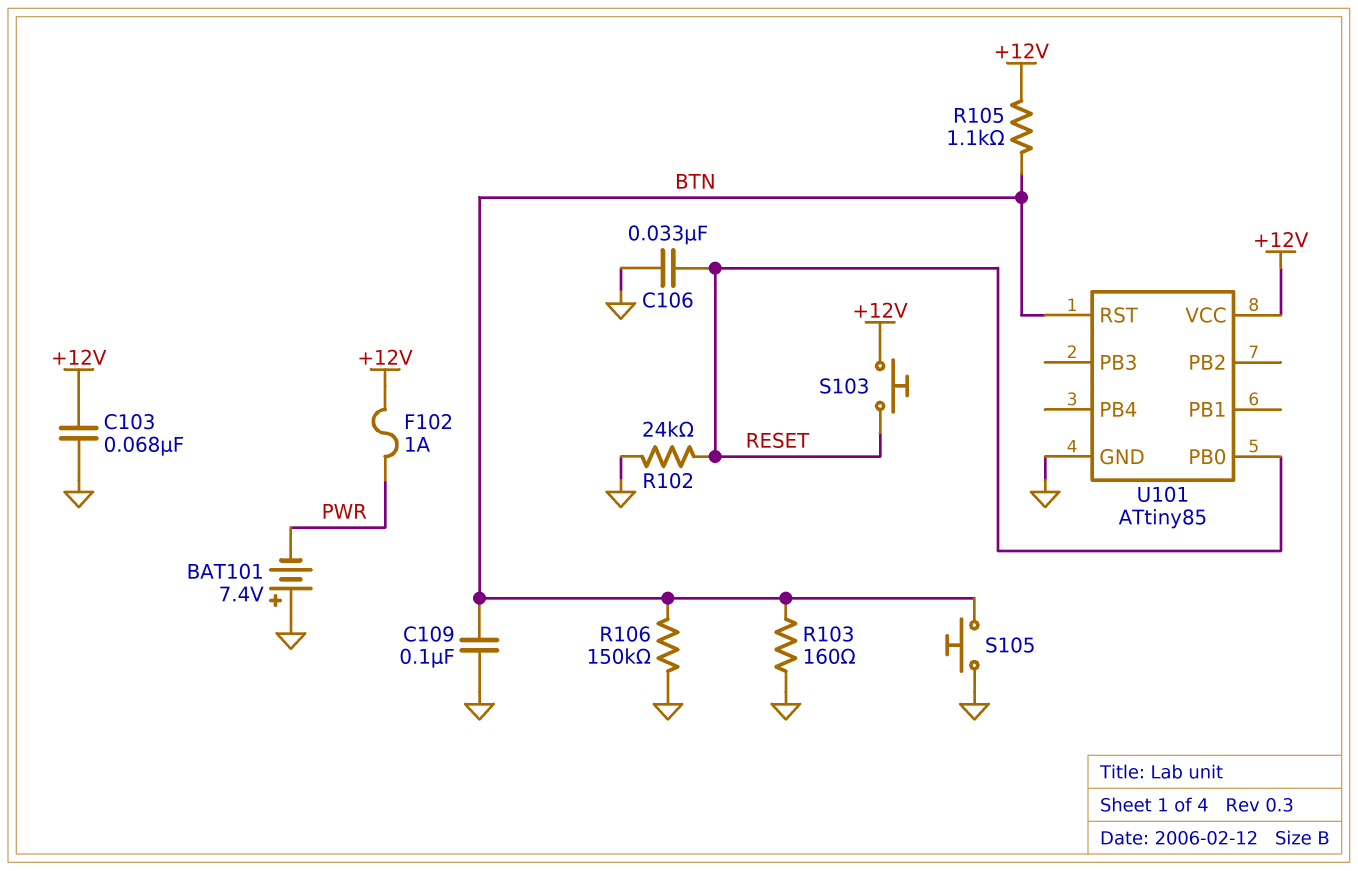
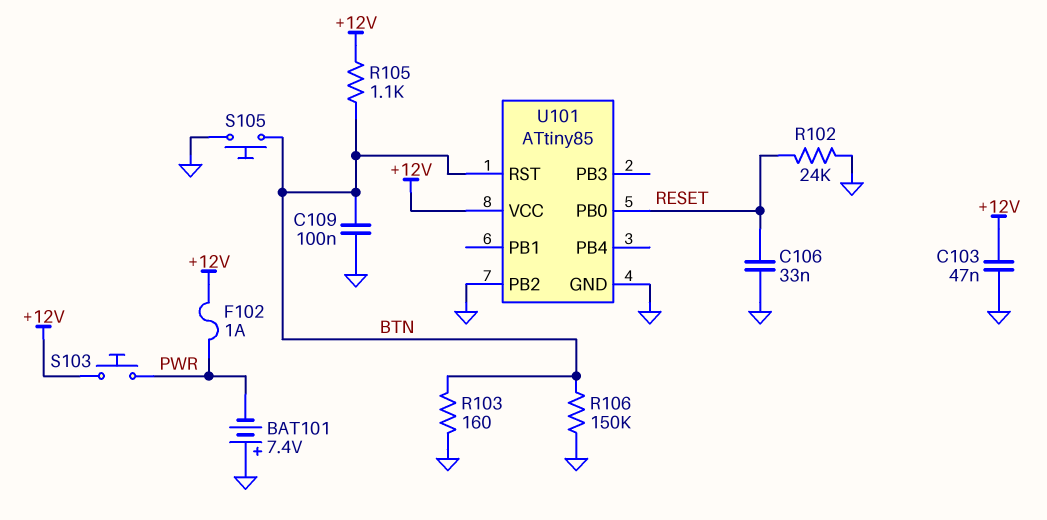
C103: 68nF (+12V, GND) -> 47nF (+12V, GND)
S103: button (+12V, RESET) -> button (+12V, PWR)
U101 pin PB2: none -> GND

